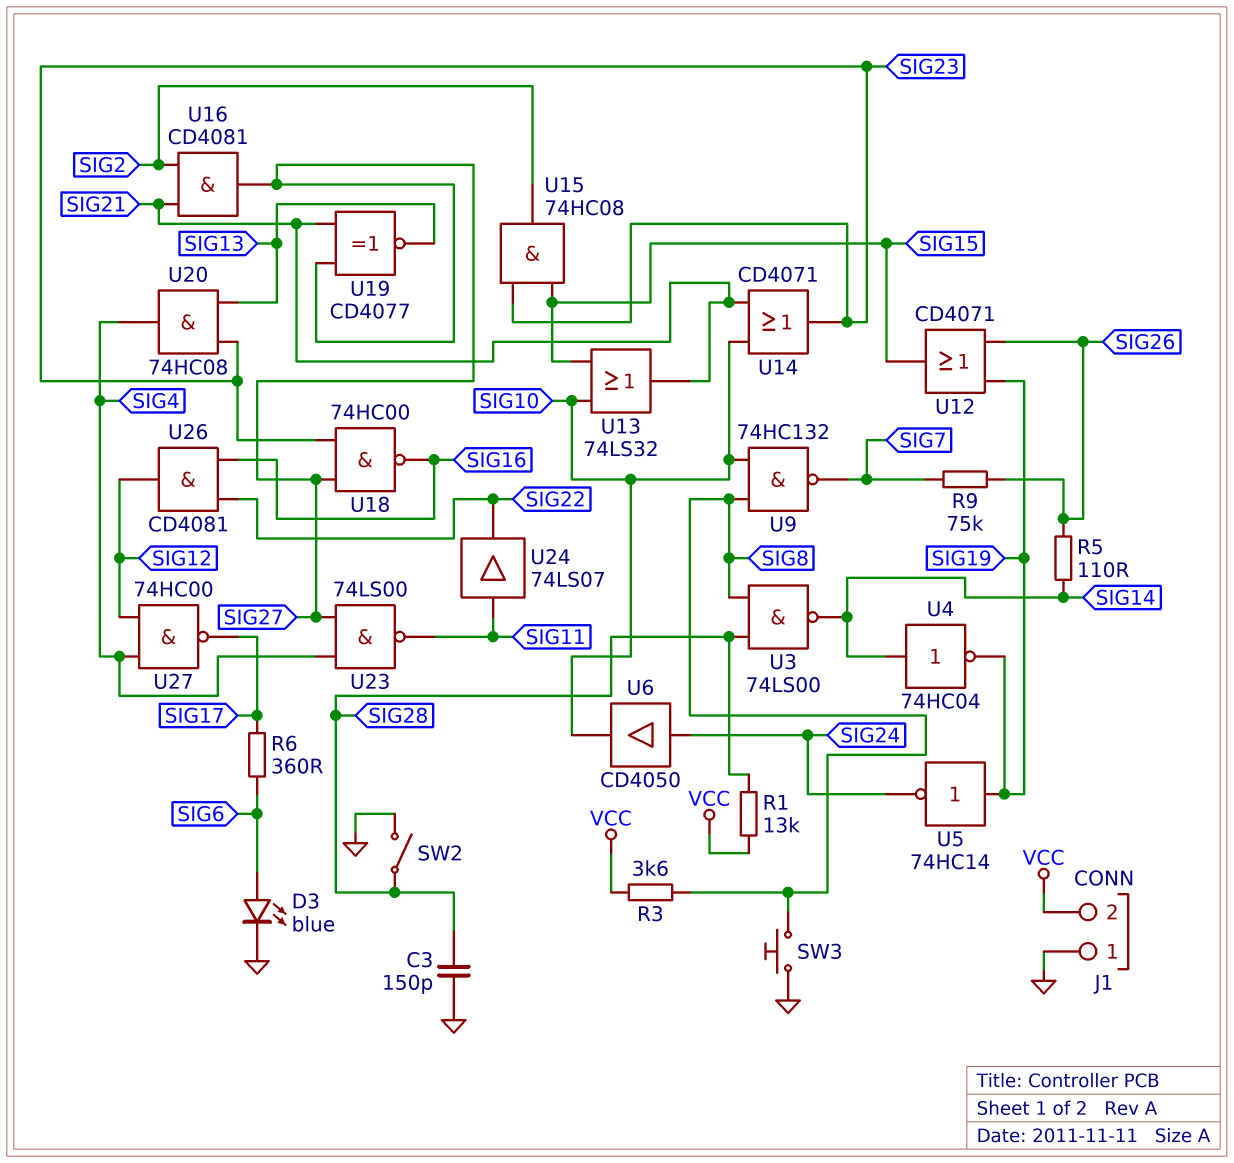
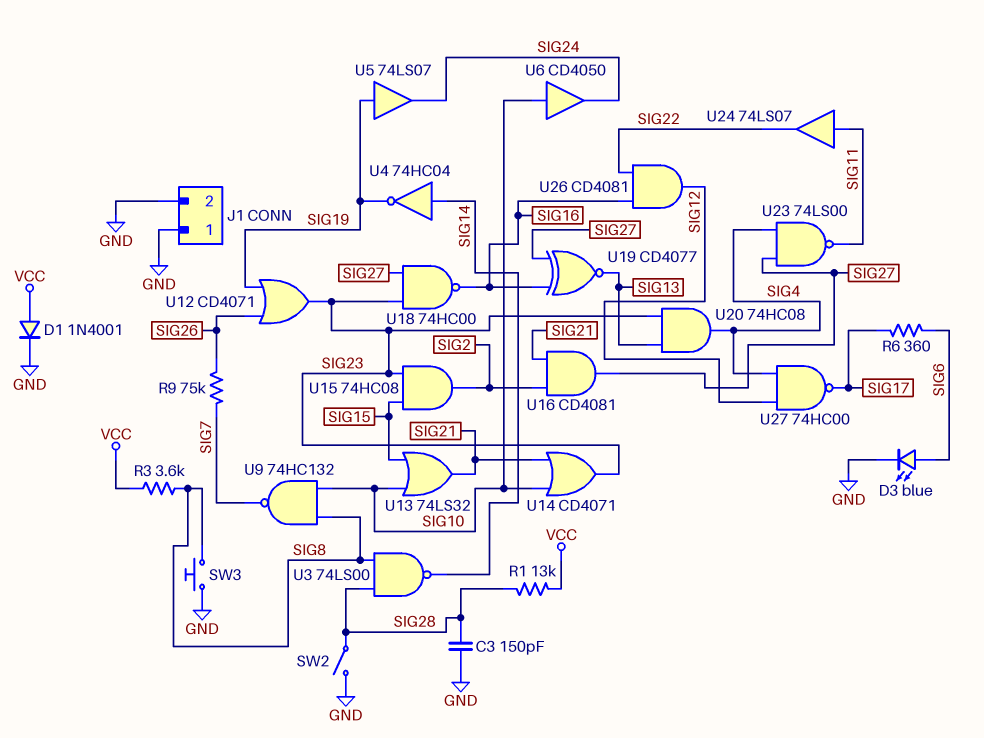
D1: none -> diode 1N4001 (A VCC, K GND)
J1 pin 2: VCC -> GND
R5: 110 (SIG14, SIG26) -> none
U5: NOT 74HC14 (in SIG19, out SIG24) -> buffer 74LS07 (in SIG19, out SIG24)
U6: buffer CD4050 (in SIG24, out SIG10) -> buffer CD4050 (in SIG10, out SIG24)
U12: OR CD4071 (in SIG19, in SIG26, out SIG15) -> OR CD4071 (in SIG19, in SIG26, out SIG23)
U19: XNOR CD4077 (in SIG21, in SIG27, out SIG13) -> XNOR CD4077 (in SIG16, in SIG27, out SIG13)

